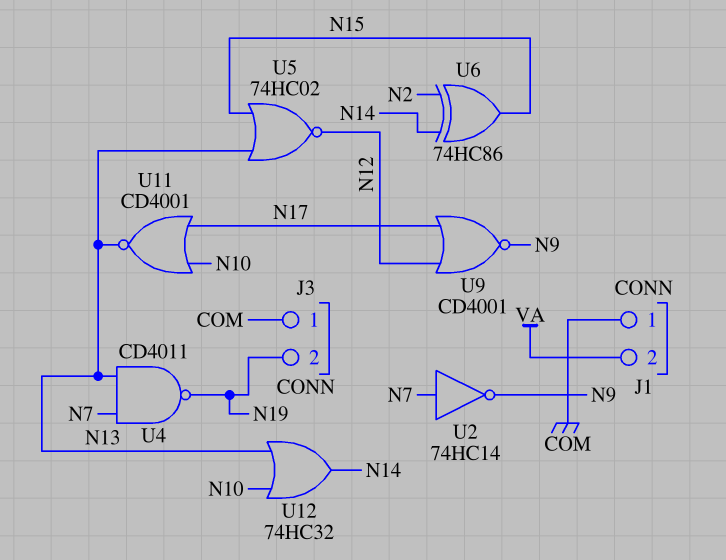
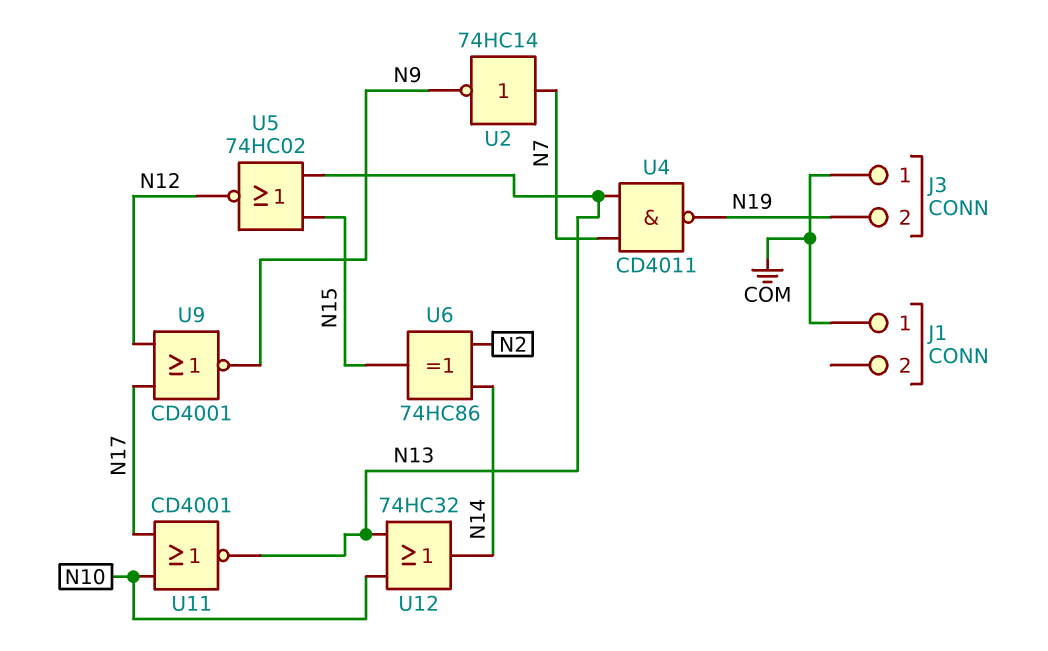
J1 pin 2: VA -> none

